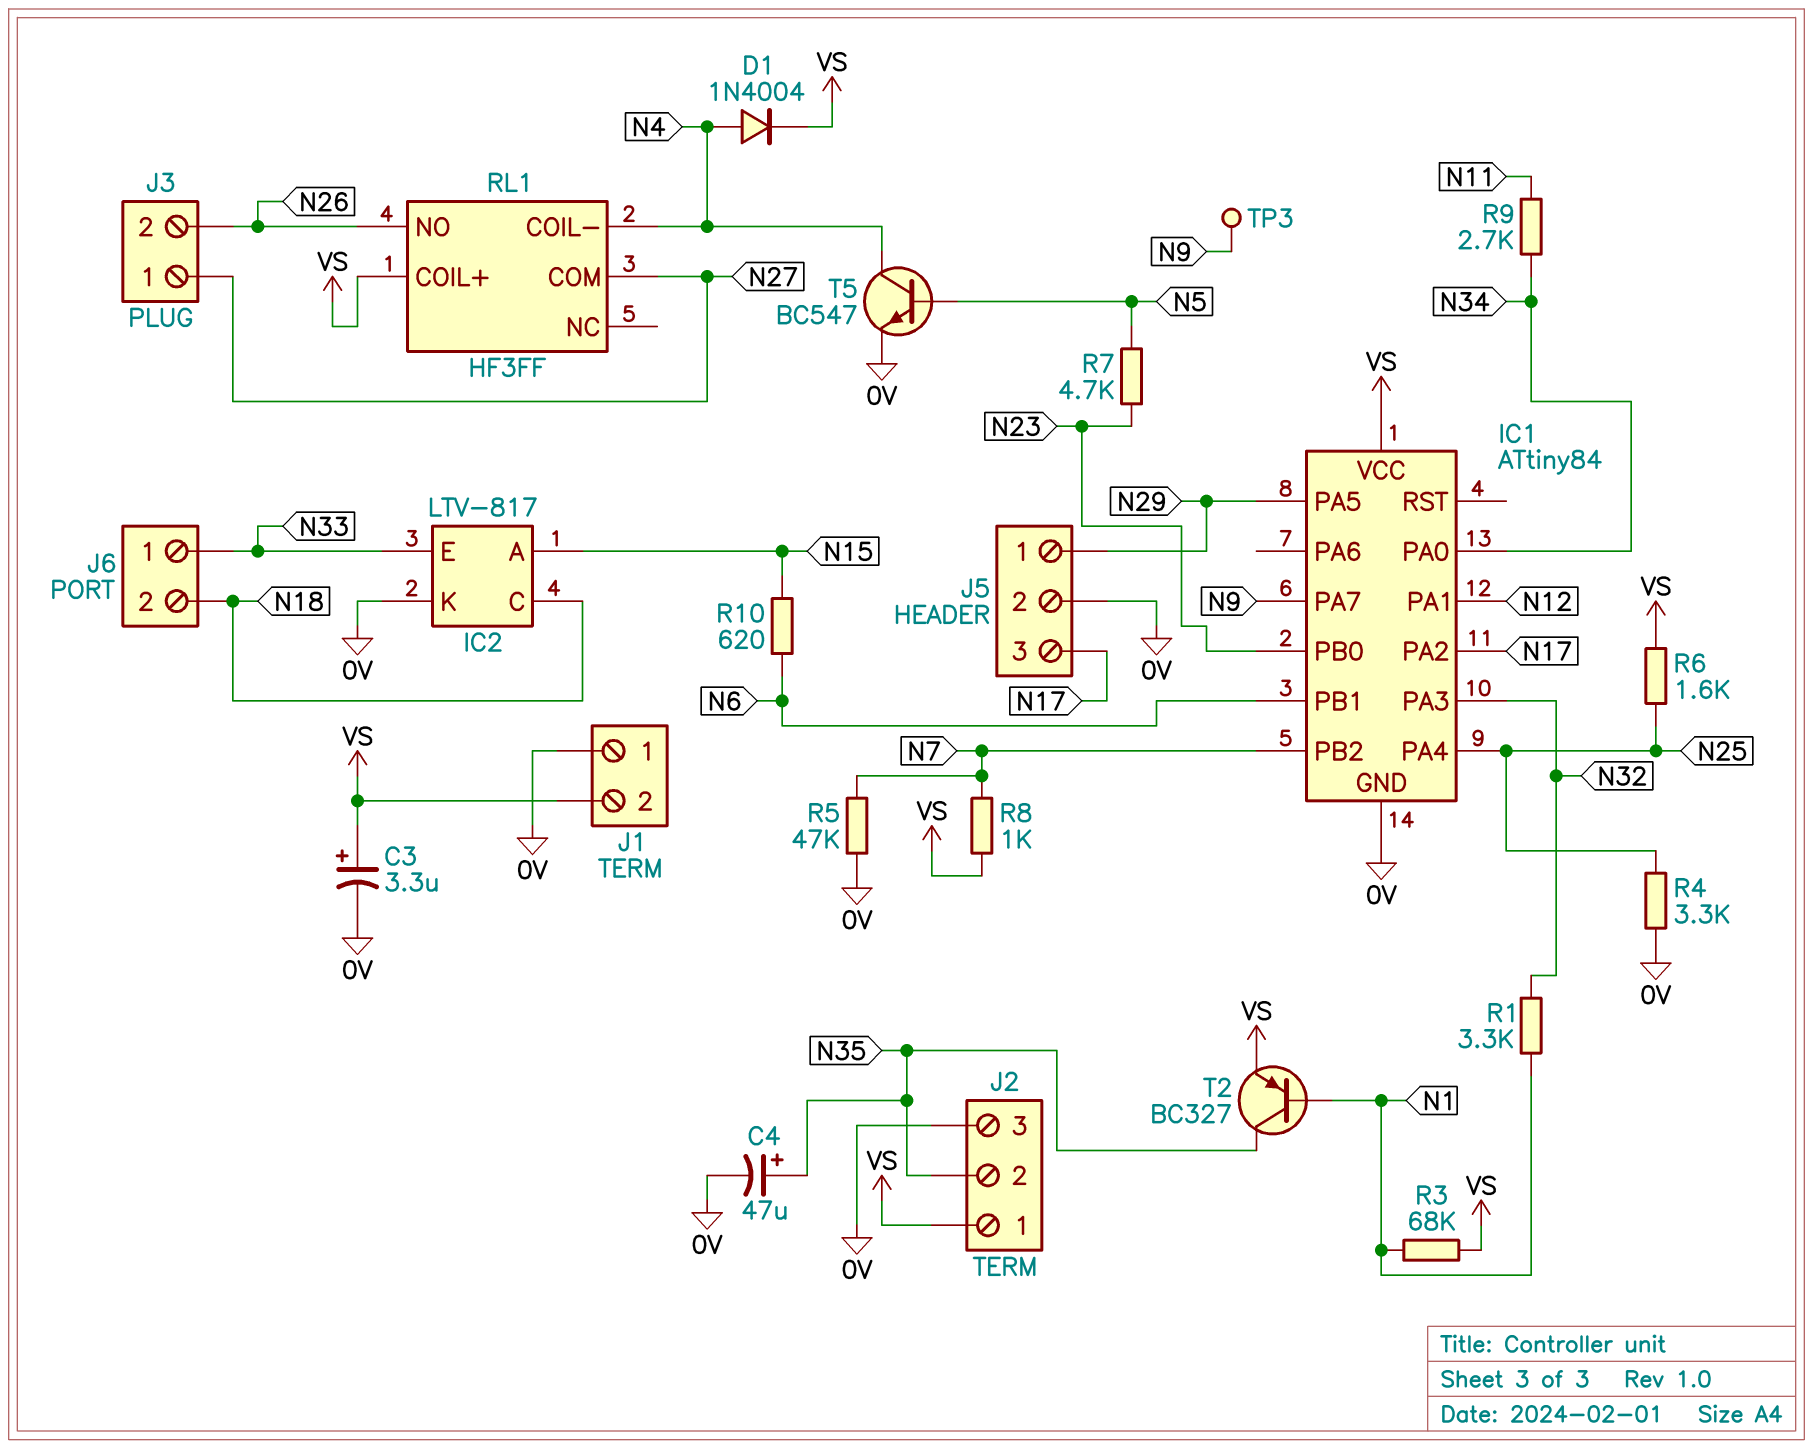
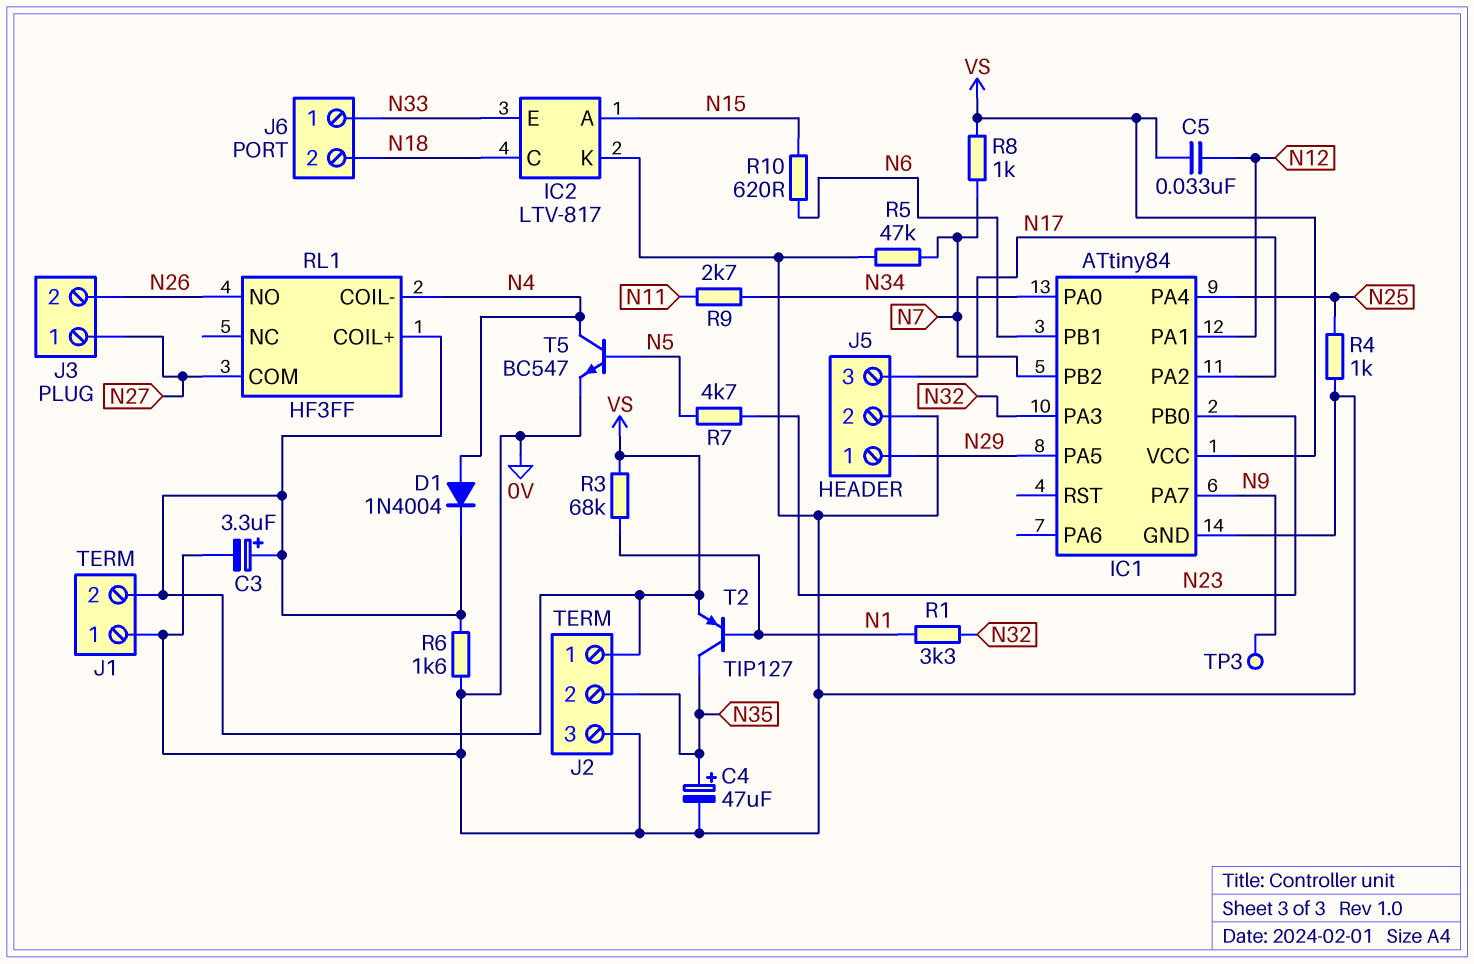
C5: none -> 33nF (N12, VS)
R4: 3.3k (0V, N25) -> 1k (0V, N25)
R6: 1.6k (N25, VS) -> 1.6k (0V, VS)
T2: PNP BC327 (B N1, C N35, E VS) -> PNP TIP127 (B N1, C N35, E VS)

